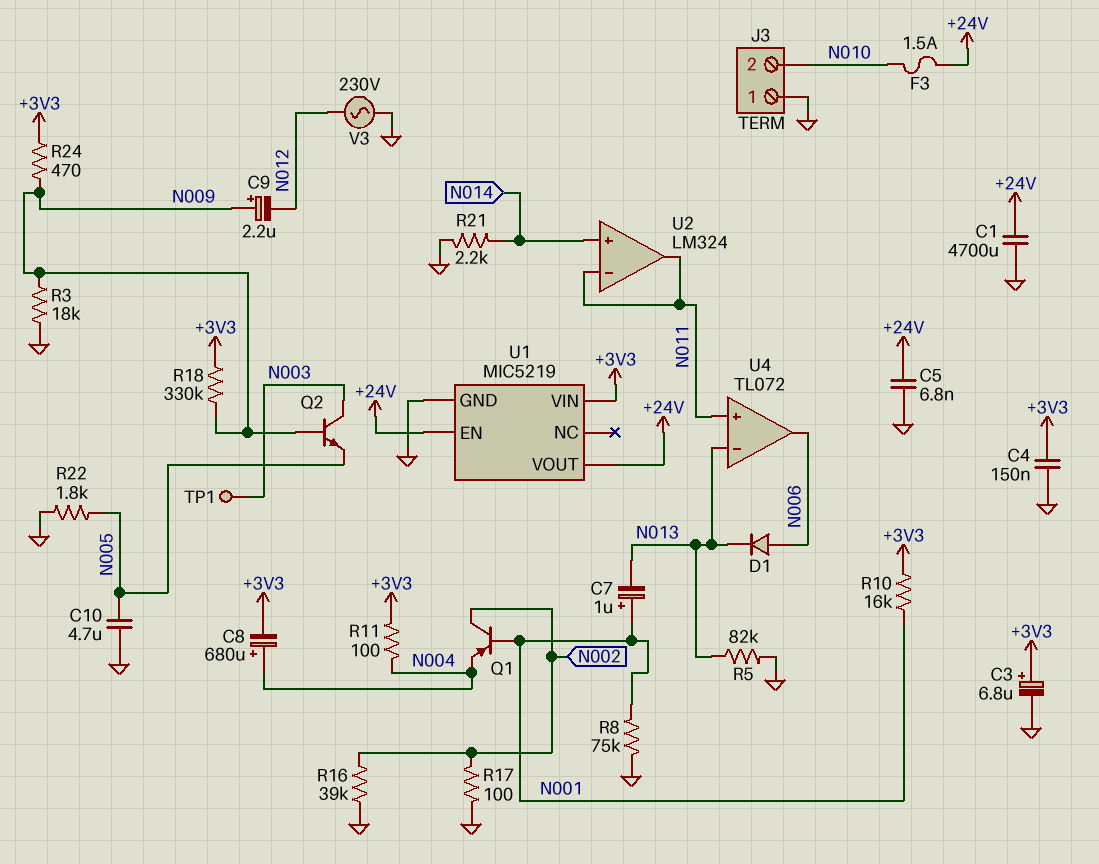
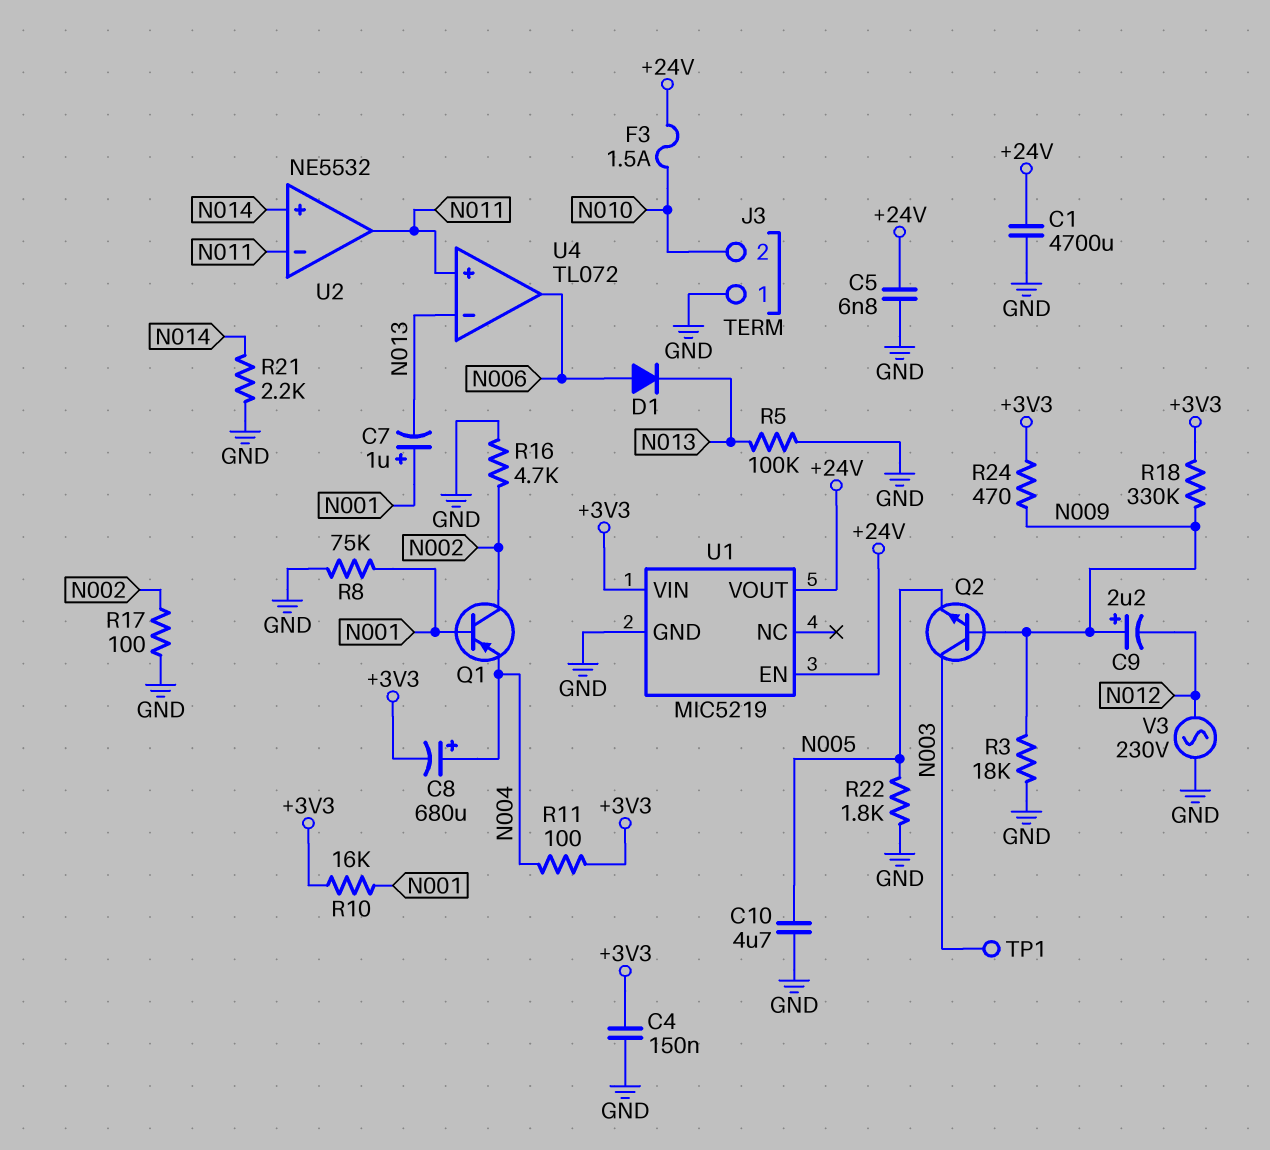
C3: 6.8uF (plus +3V3, minus GND) -> none
R5: 82k (GND, N013) -> 100k (GND, N013)
R16: 39k (GND, N002) -> 4.7k (GND, N002)
U2: LM324 -> NE5532

